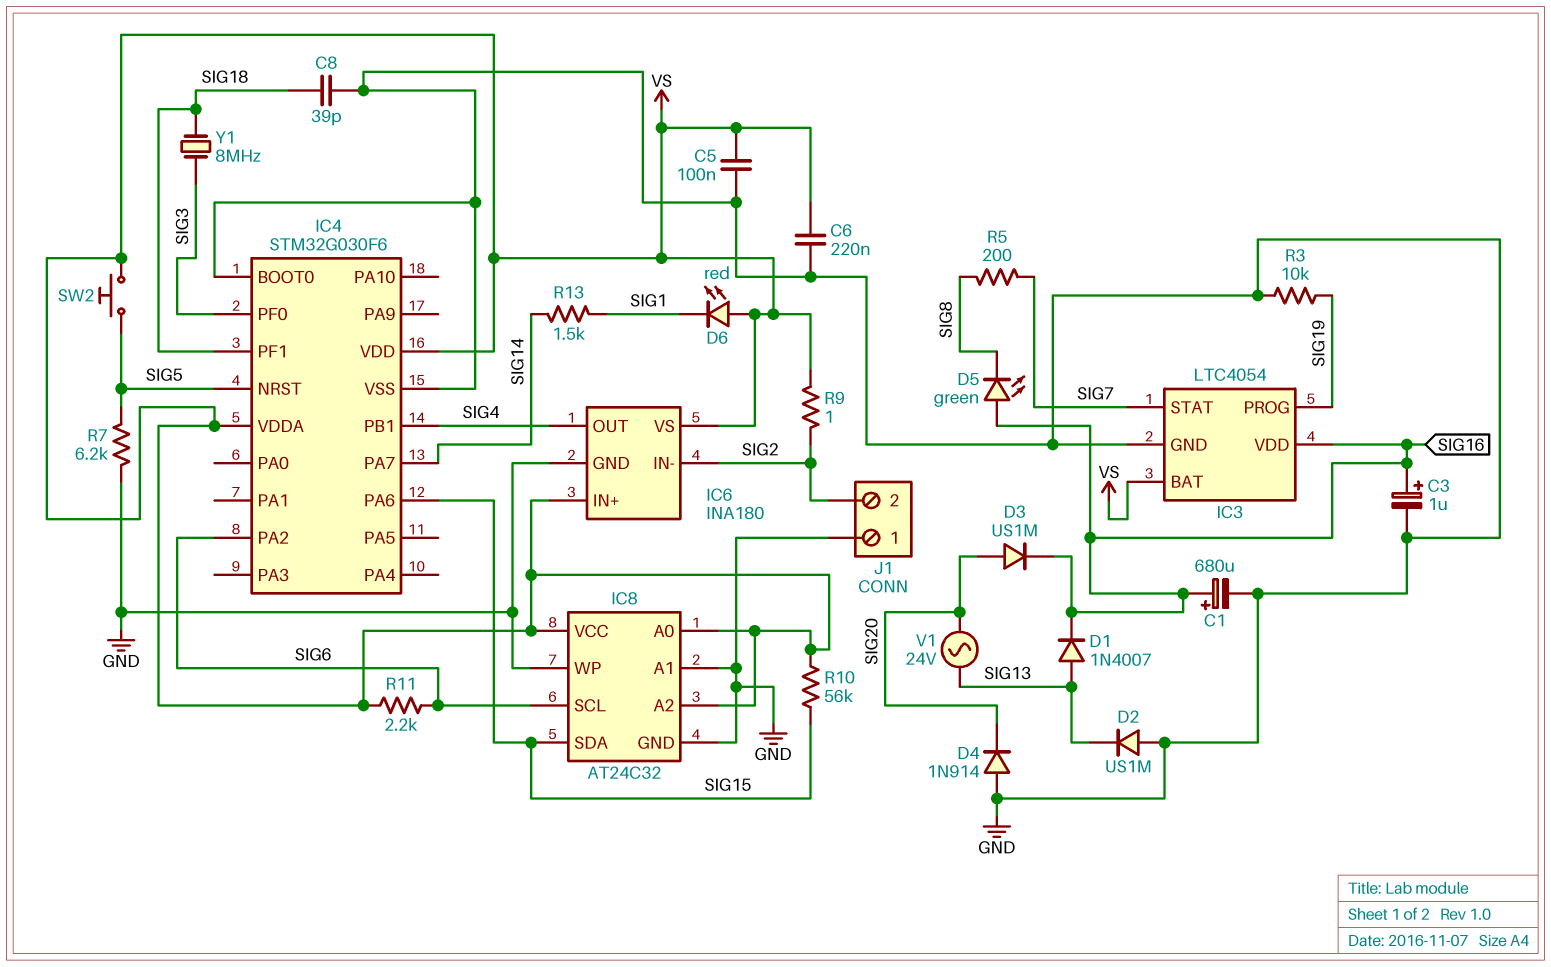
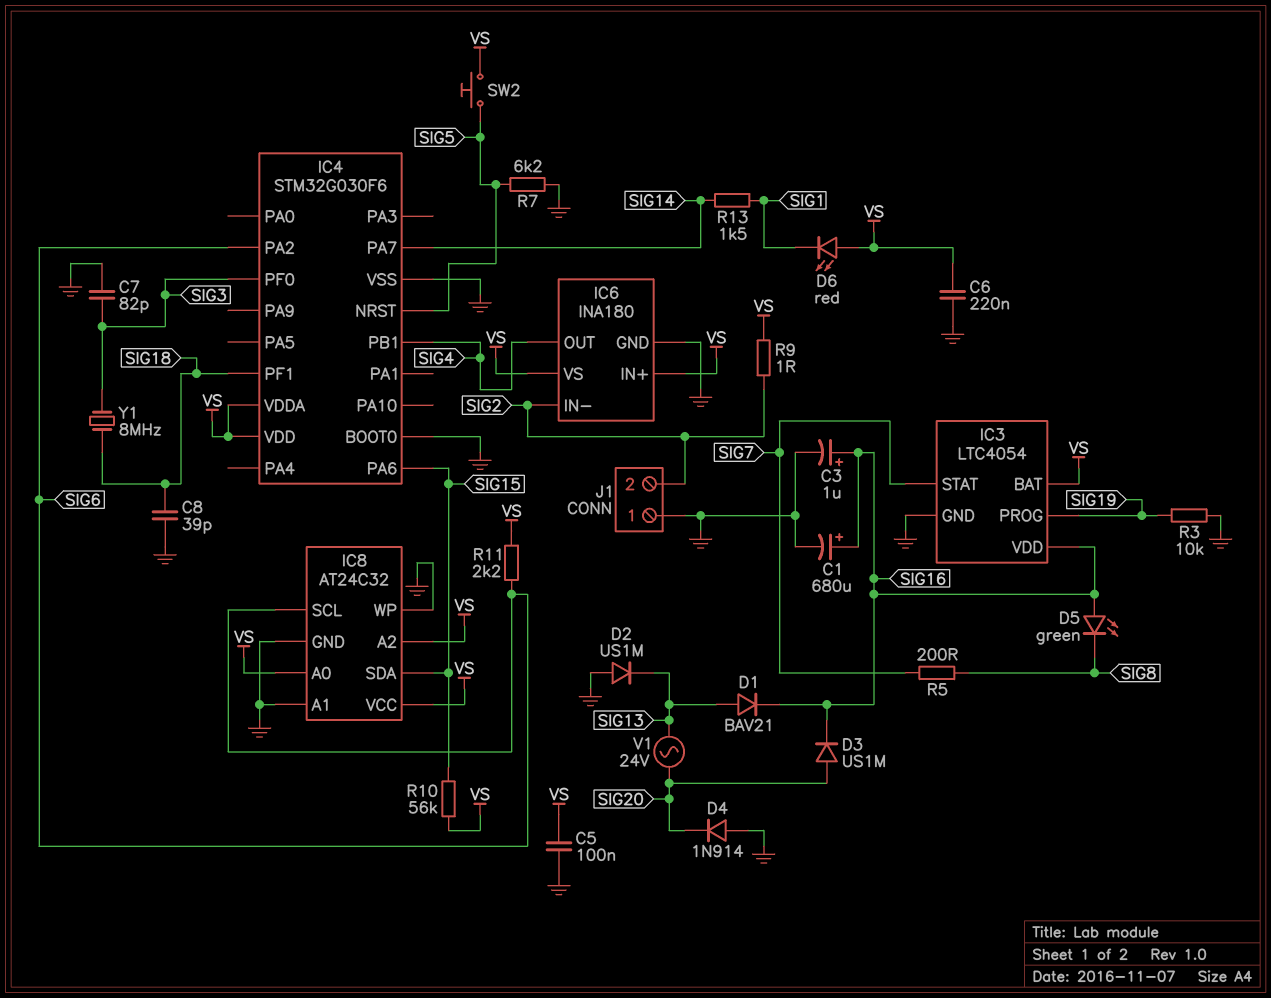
C7: none -> 82pF (GND, SIG3)
D1: diode 1N4007 (A SIG13, K SIG16) -> diode BAV21 (A SIG13, K SIG16)

